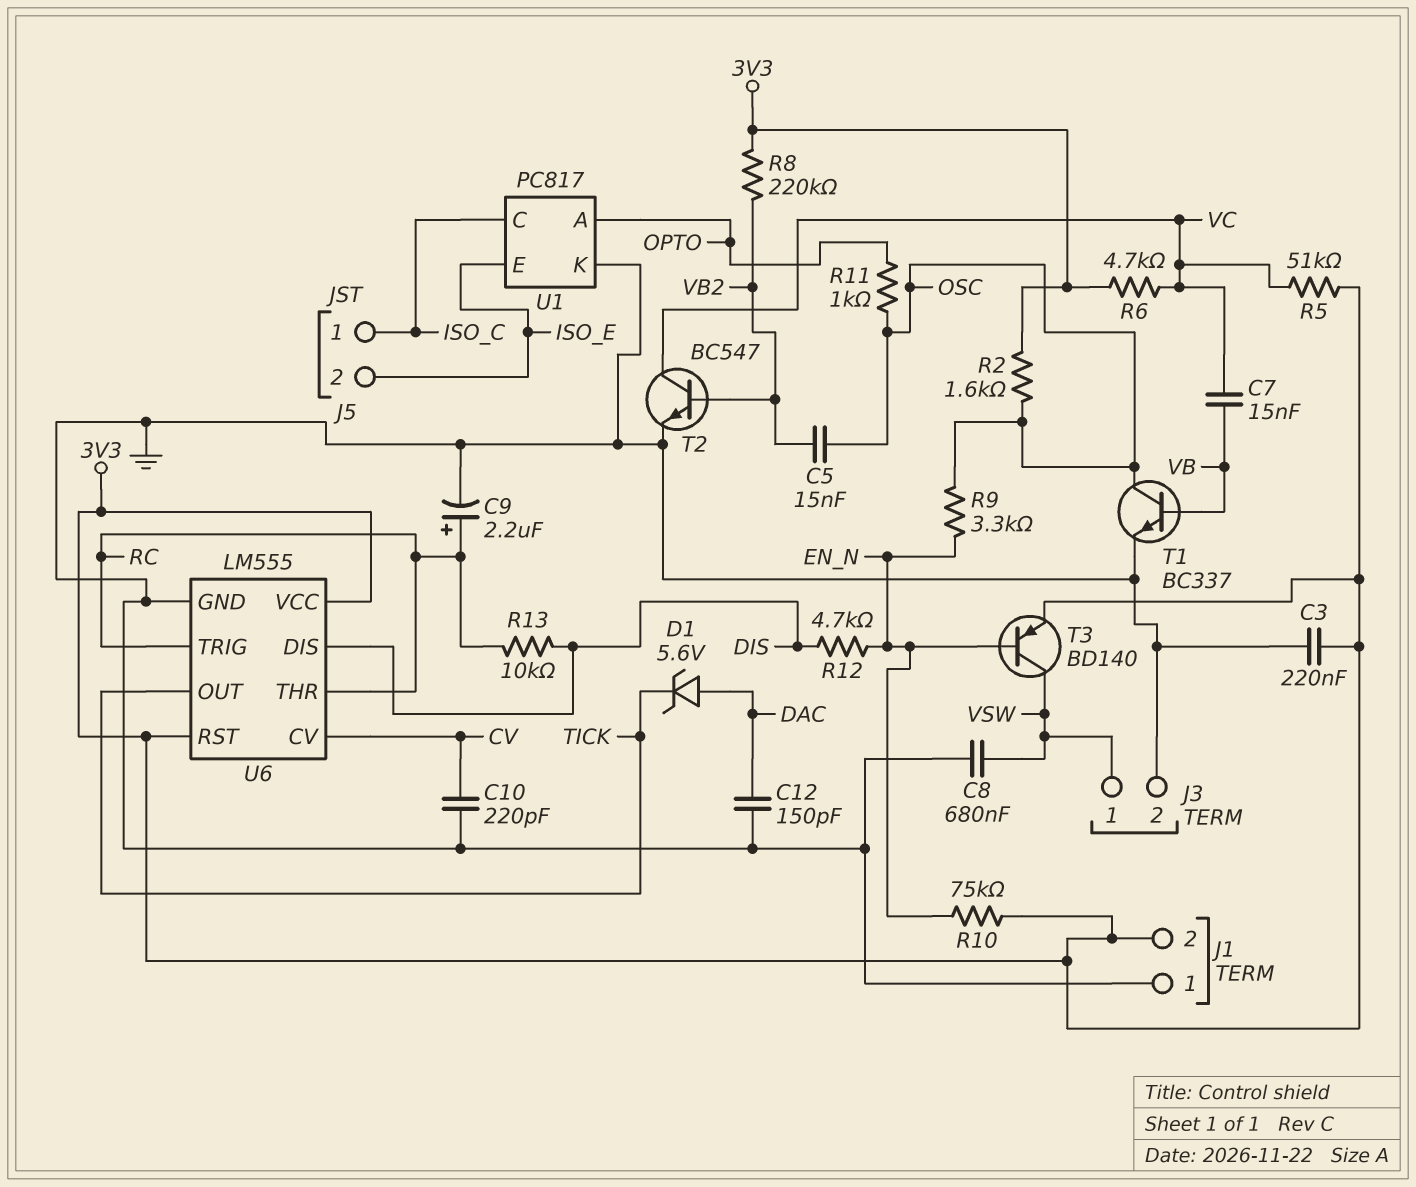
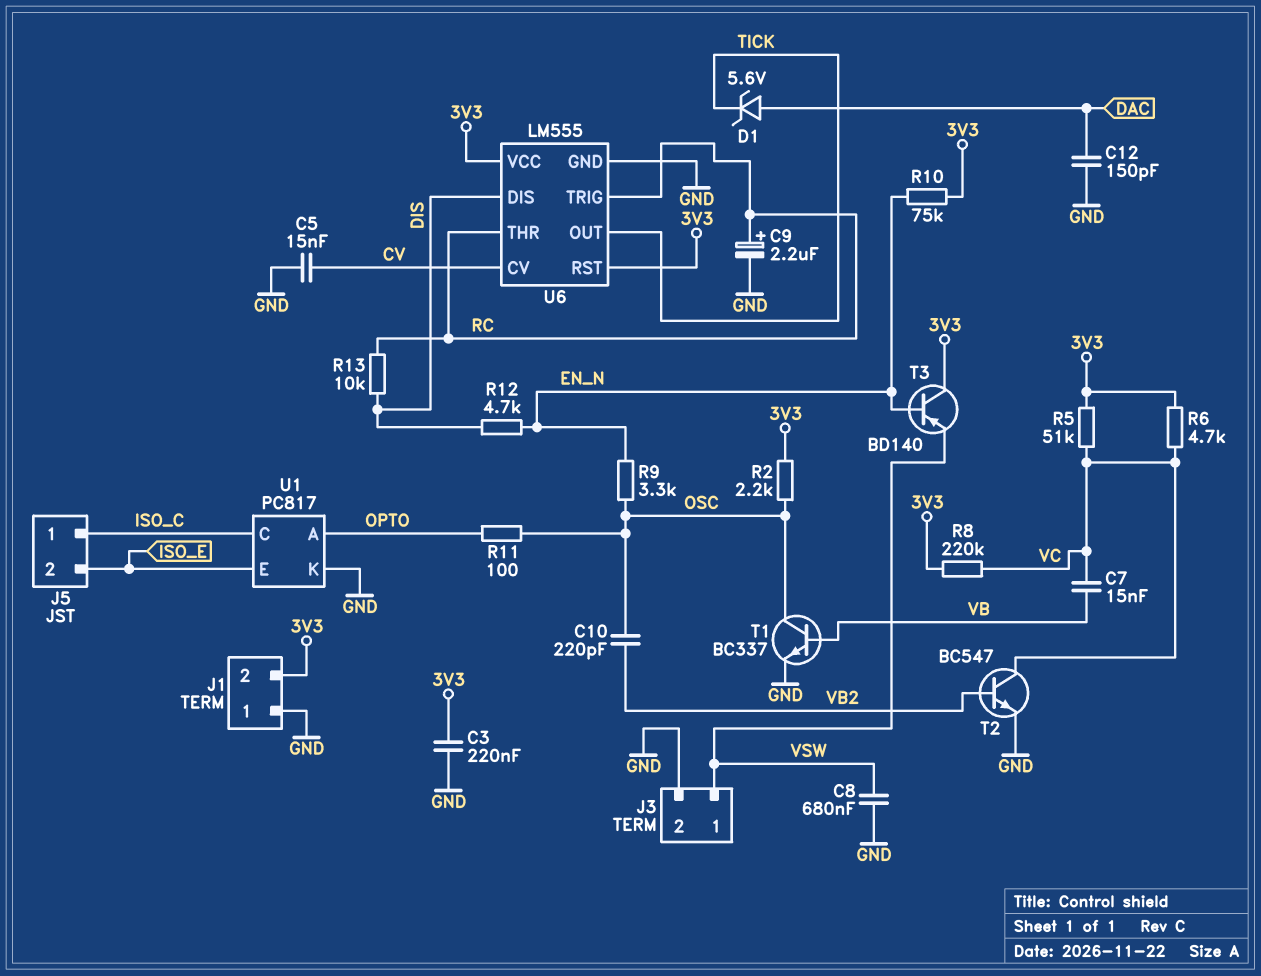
C5: 15nF (OSC, VB2) -> 15nF (CV, GND)
C10: 220pF (CV, GND) -> 220pF (OSC, VB2)
R2: 1.6k (3V3, OSC) -> 2.2k (3V3, OSC)
R8: 220k (3V3, VB2) -> 220k (3V3, VC)
R11: 1k (OPTO, OSC) -> 100 (OPTO, OSC)
T3: PNP BD140 (B EN_N, C VSW, E 3V3) -> PNP BD140 (B EN_N, C 3V3, E VSW)

